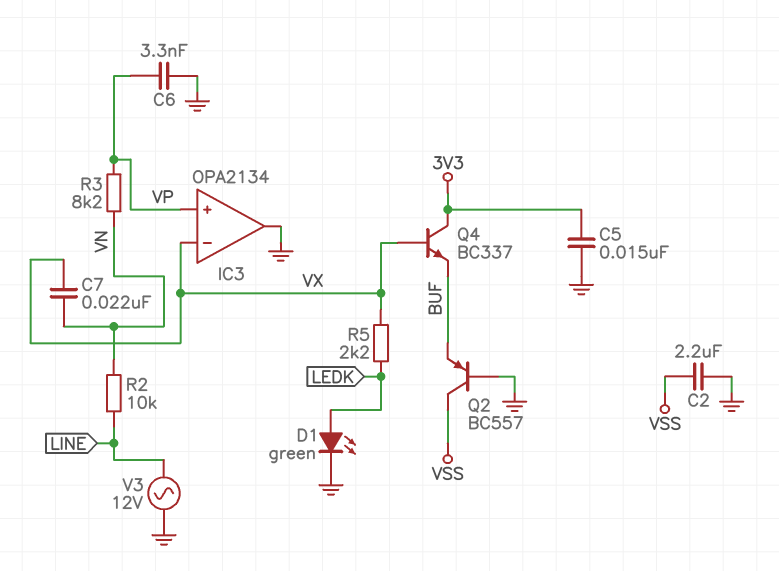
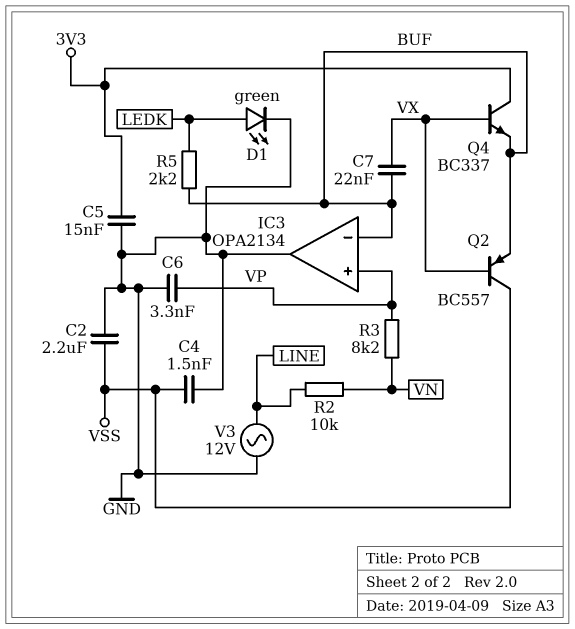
C4: none -> 1.5nF (GND, VSS)
C7: 22nF (VN, VX) -> 22nF (BUF, VX)
IC3 pin in-: VX -> BUF
Q2: PNP BC557 (B GND, C VSS, E BUF) -> PNP BC557 (B VX, C VSS, E BUF)
R5: 2.2k (LEDK, VX) -> 2.2k (BUF, LEDK)

